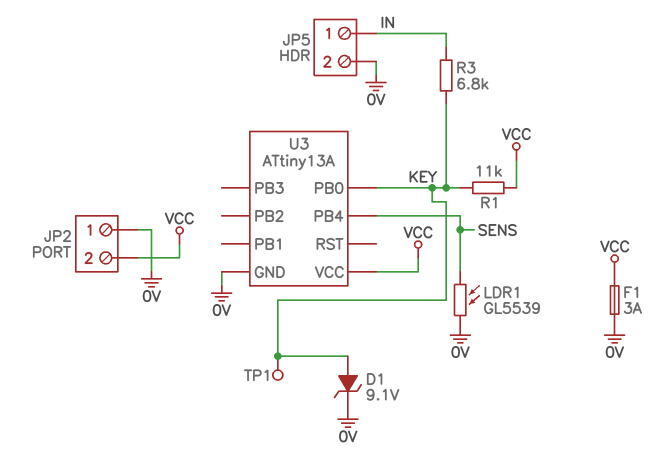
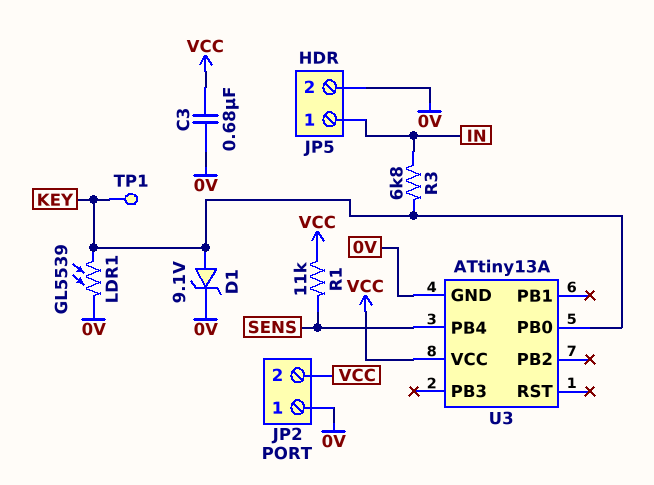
C3: none -> 680nF (0V, VCC)
F1: 3A (0V, VCC) -> none
LDR1: GL5539 (0V, SENS) -> GL5539 (0V, KEY)
R1: 11k (KEY, VCC) -> 11k (SENS, VCC)

